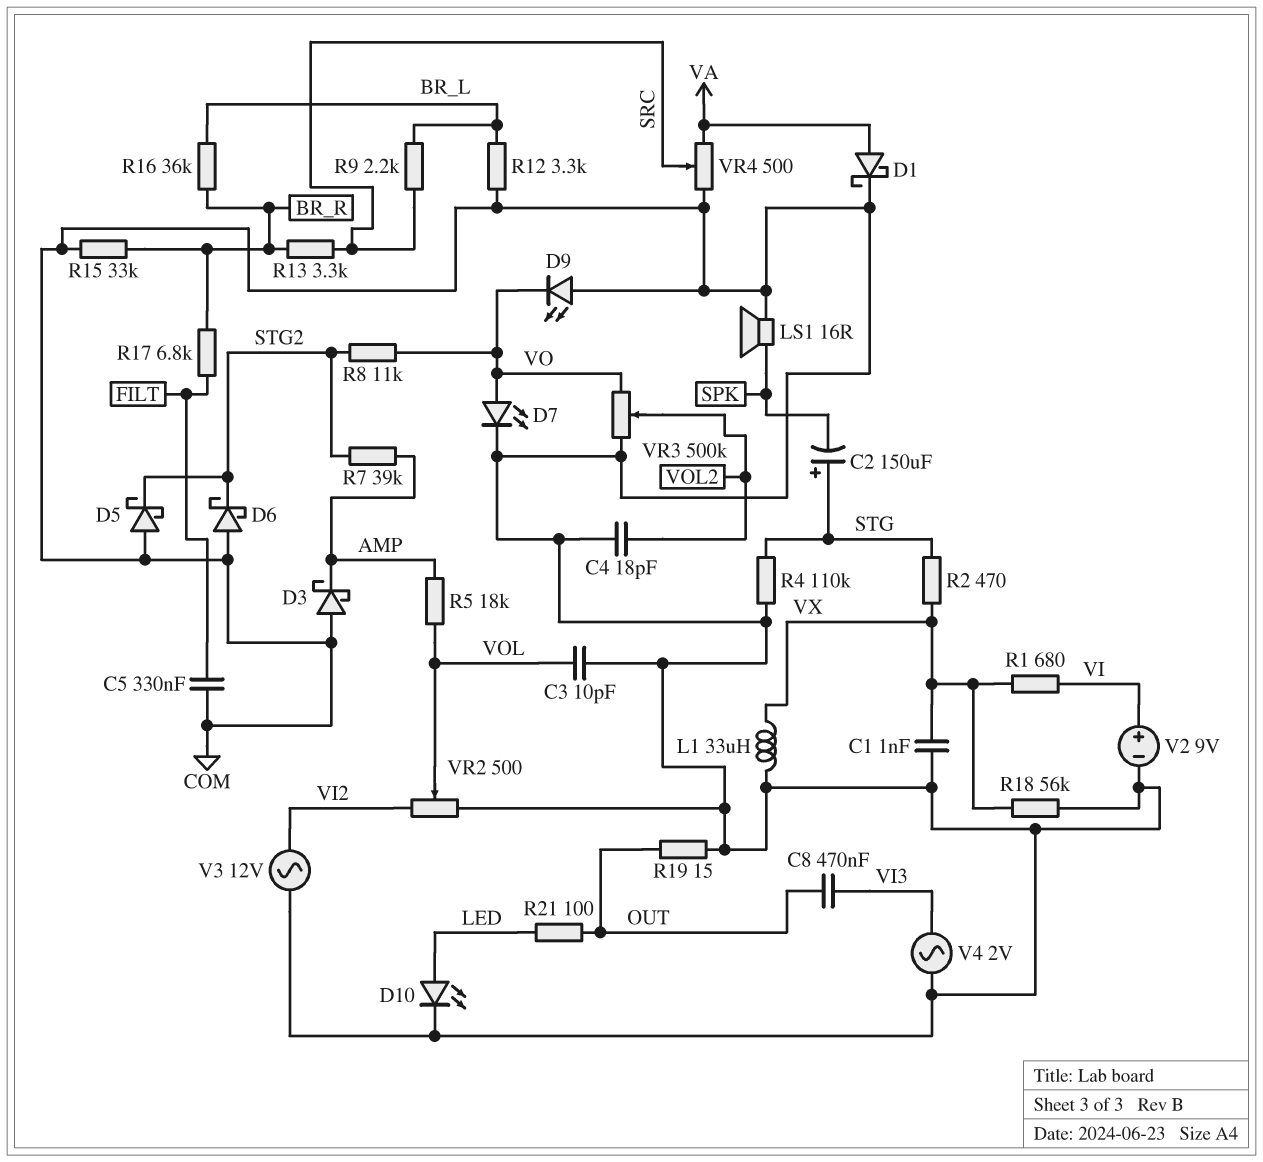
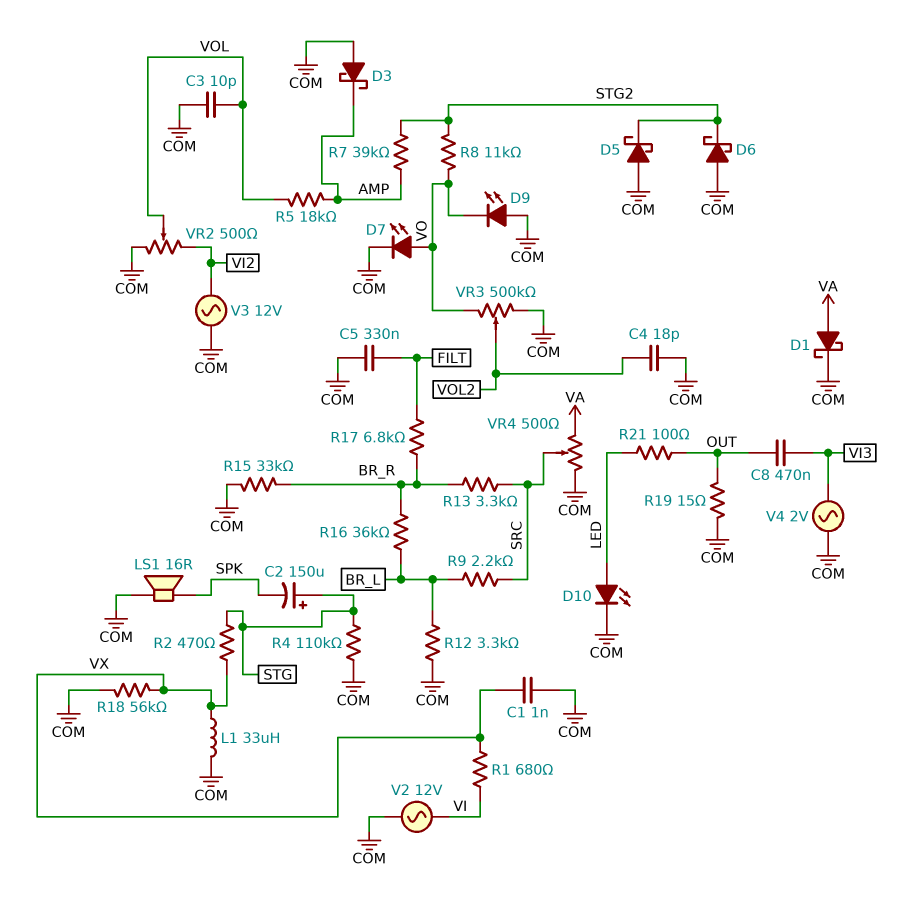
V2: 9V (plus VI, minus COM) -> AC 12V (COM, VI)

